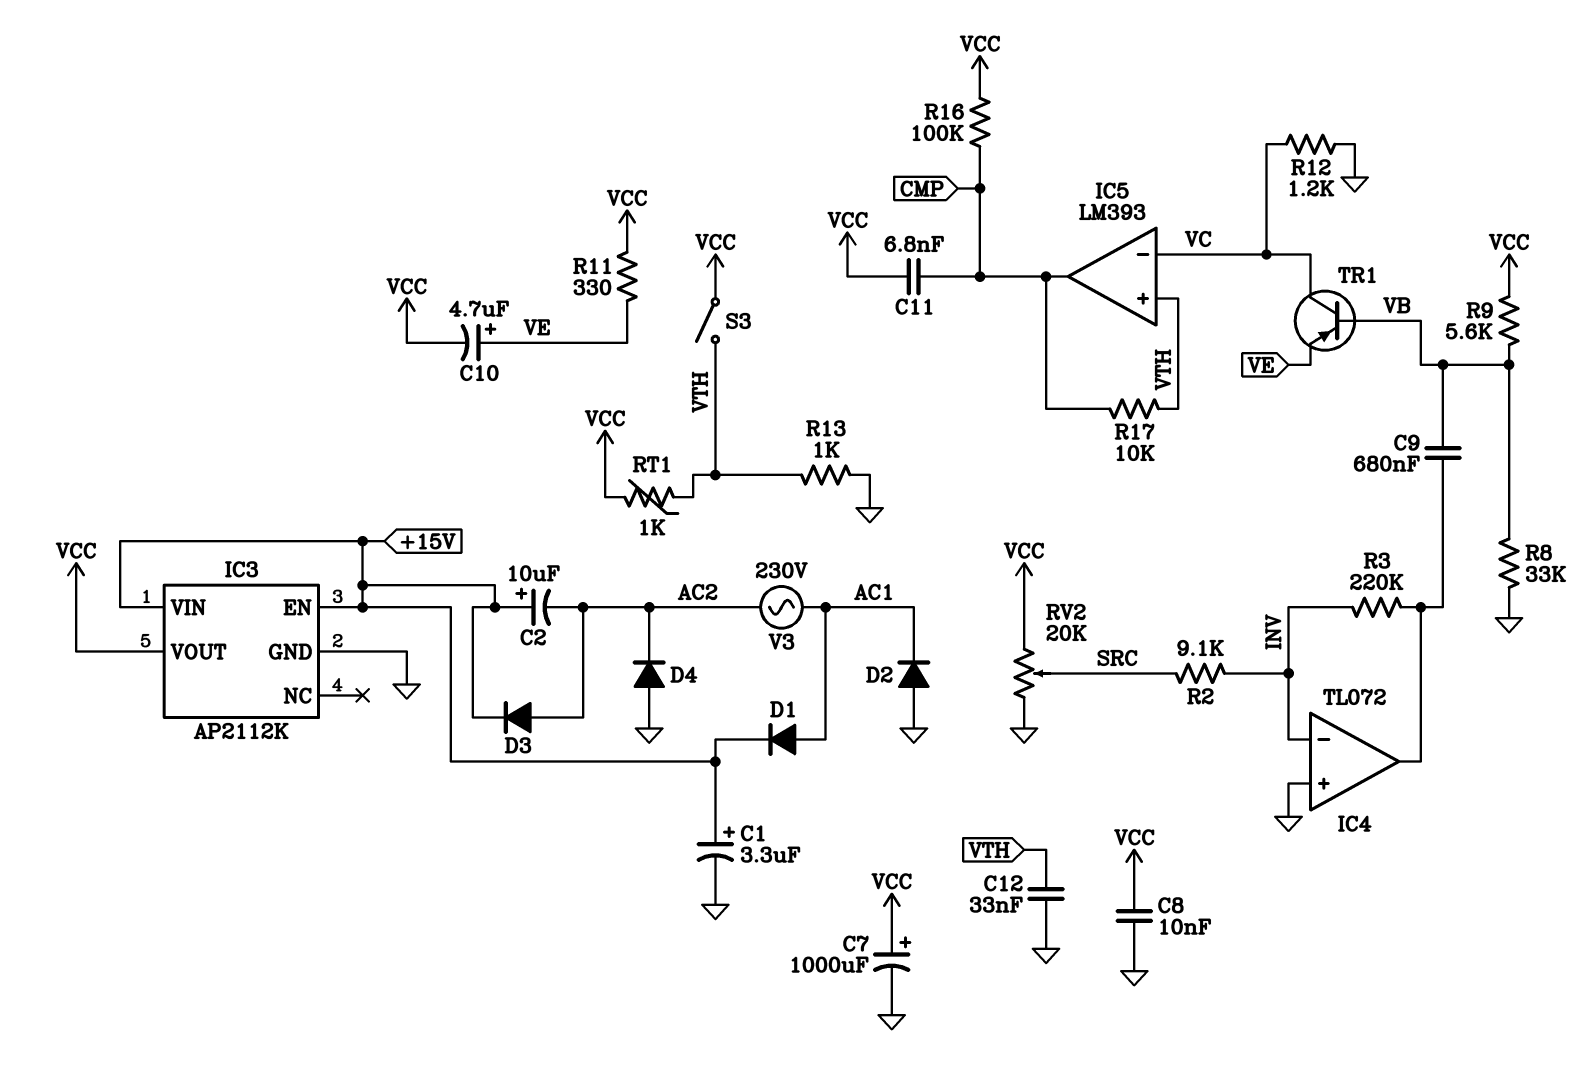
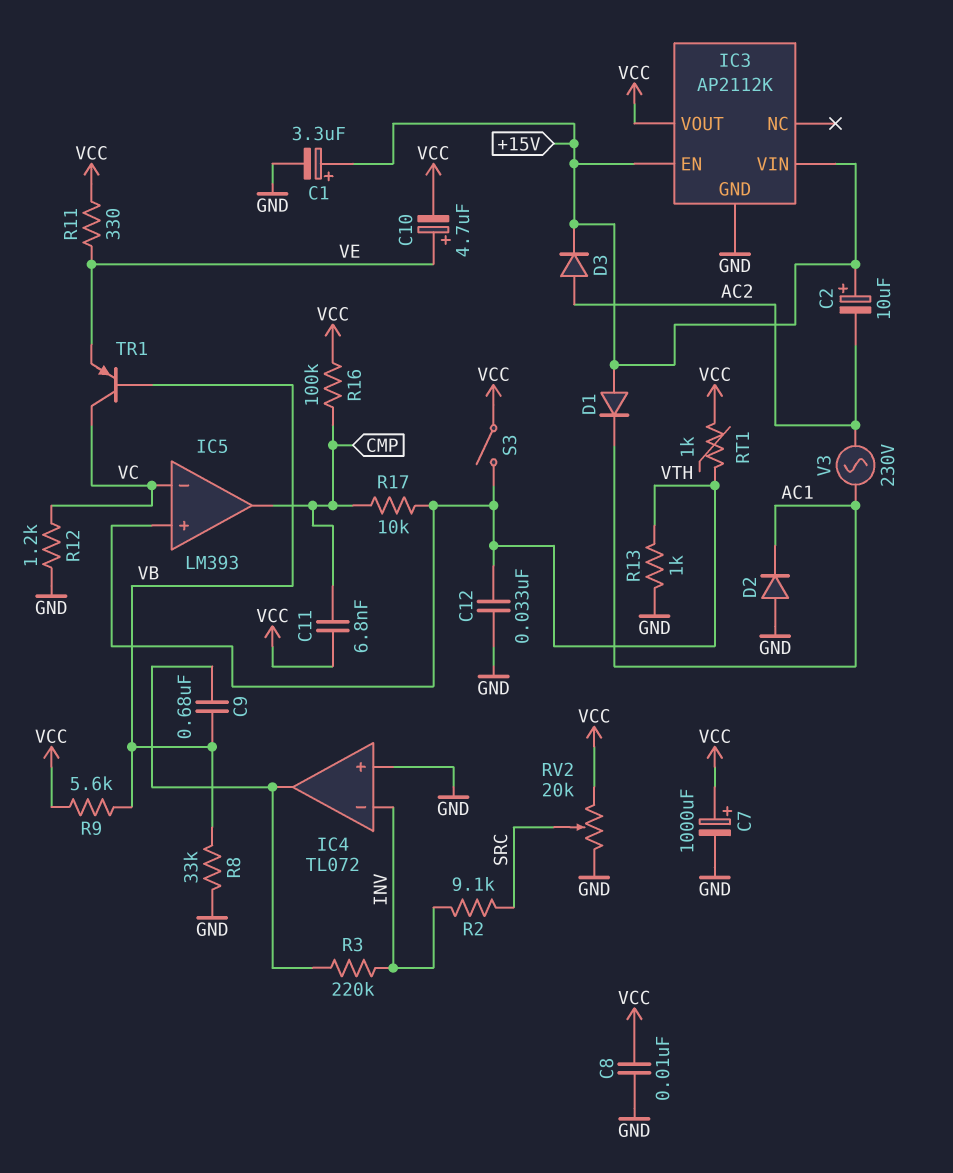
D1: diode (A AC1, K +15V) -> diode (A +15V, K AC1)
D4: diode (A GND, K AC2) -> none

